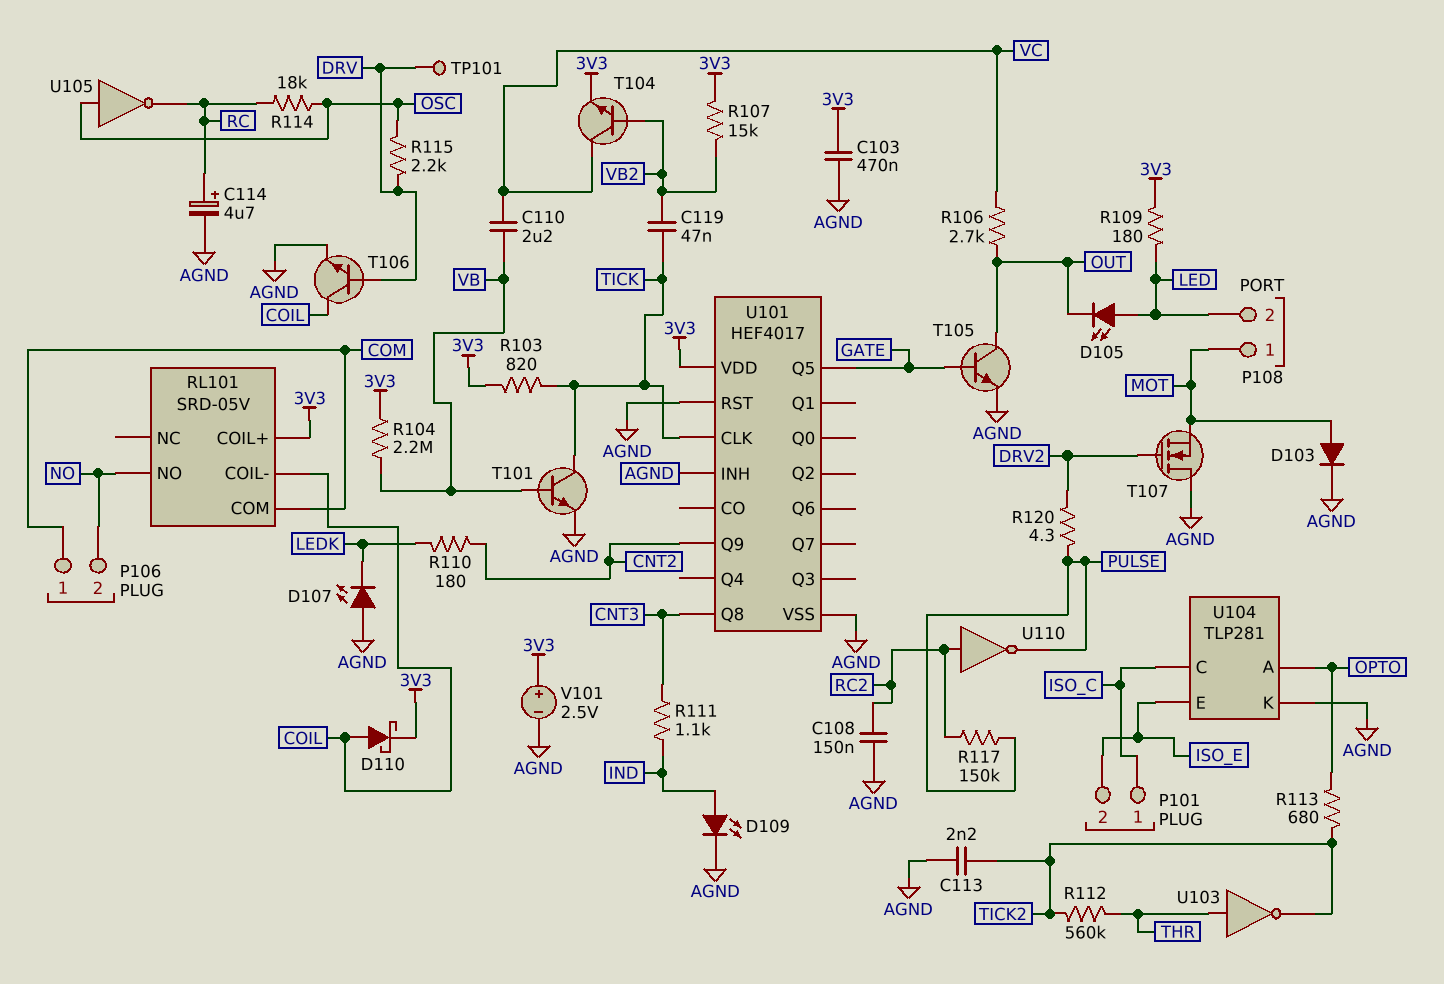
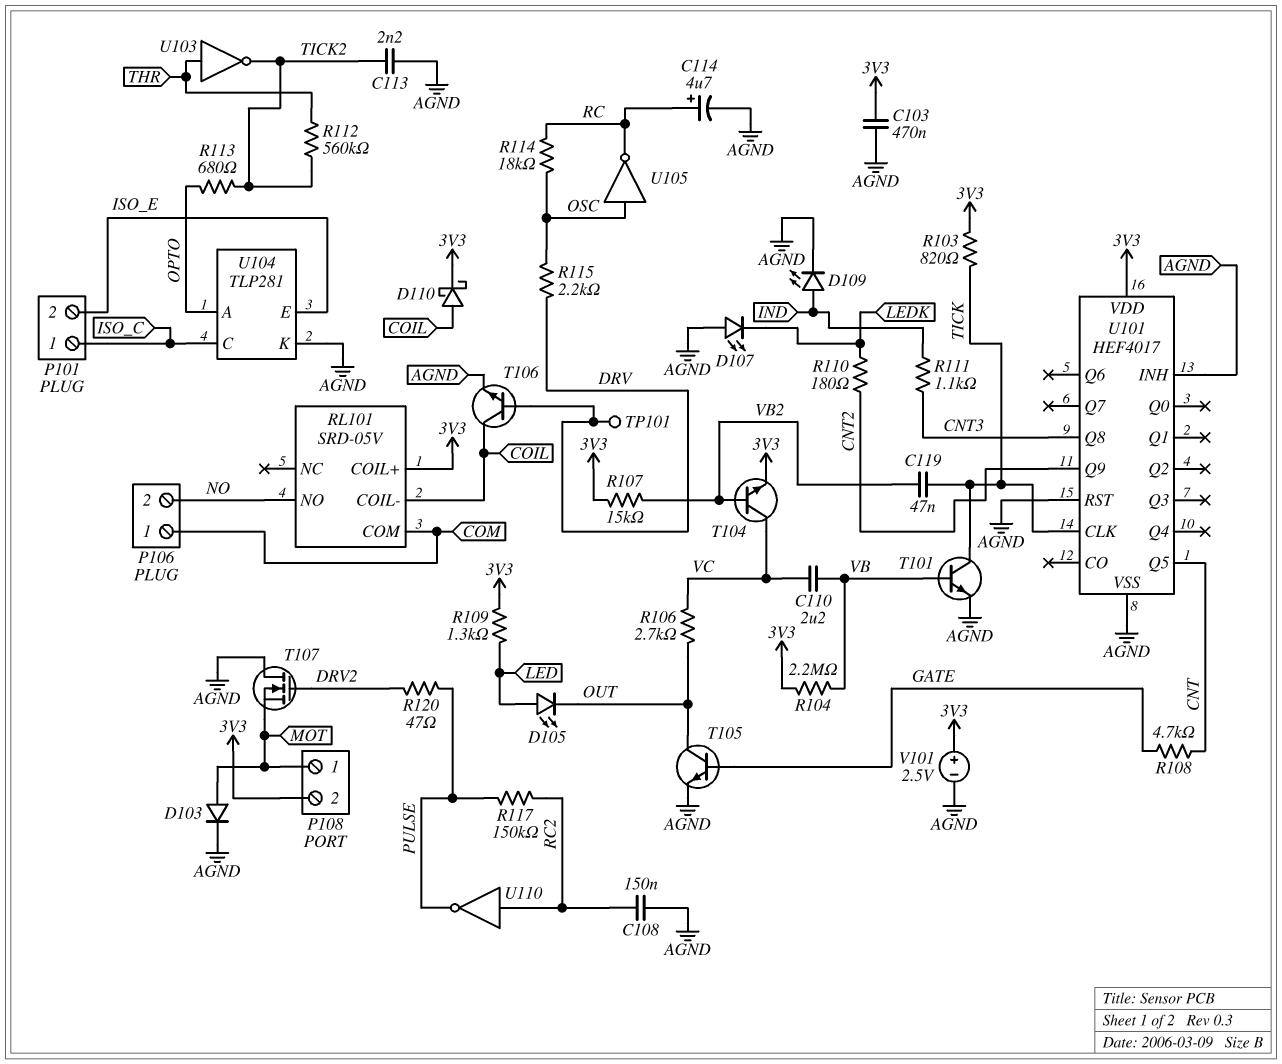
P108 pin 2: LED -> 3V3
R108: none -> 4.7k (CNT, GATE)
R109: 180 (3V3, LED) -> 1.3k (3V3, LED)
R120: 4.3 (DRV2, PULSE) -> 47 (DRV2, PULSE)
U101 pin Q5: GATE -> CNT

